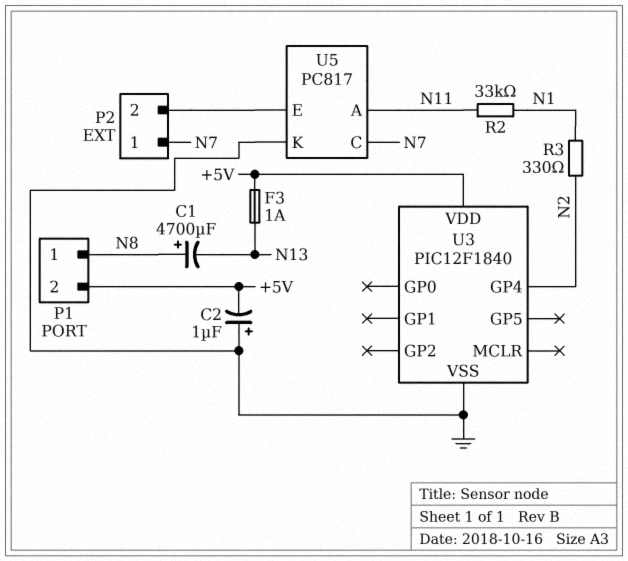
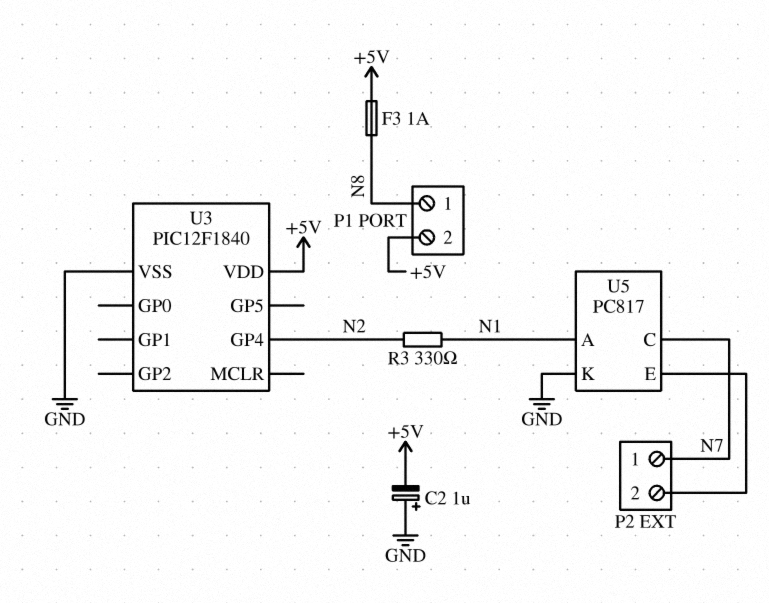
C1: 4700uF (plus N8, minus N13) -> none
F3: 1A (+5V, N13) -> 1A (+5V, N8)
R2: 33k (N1, N11) -> none
U5 pin A: N11 -> N1

